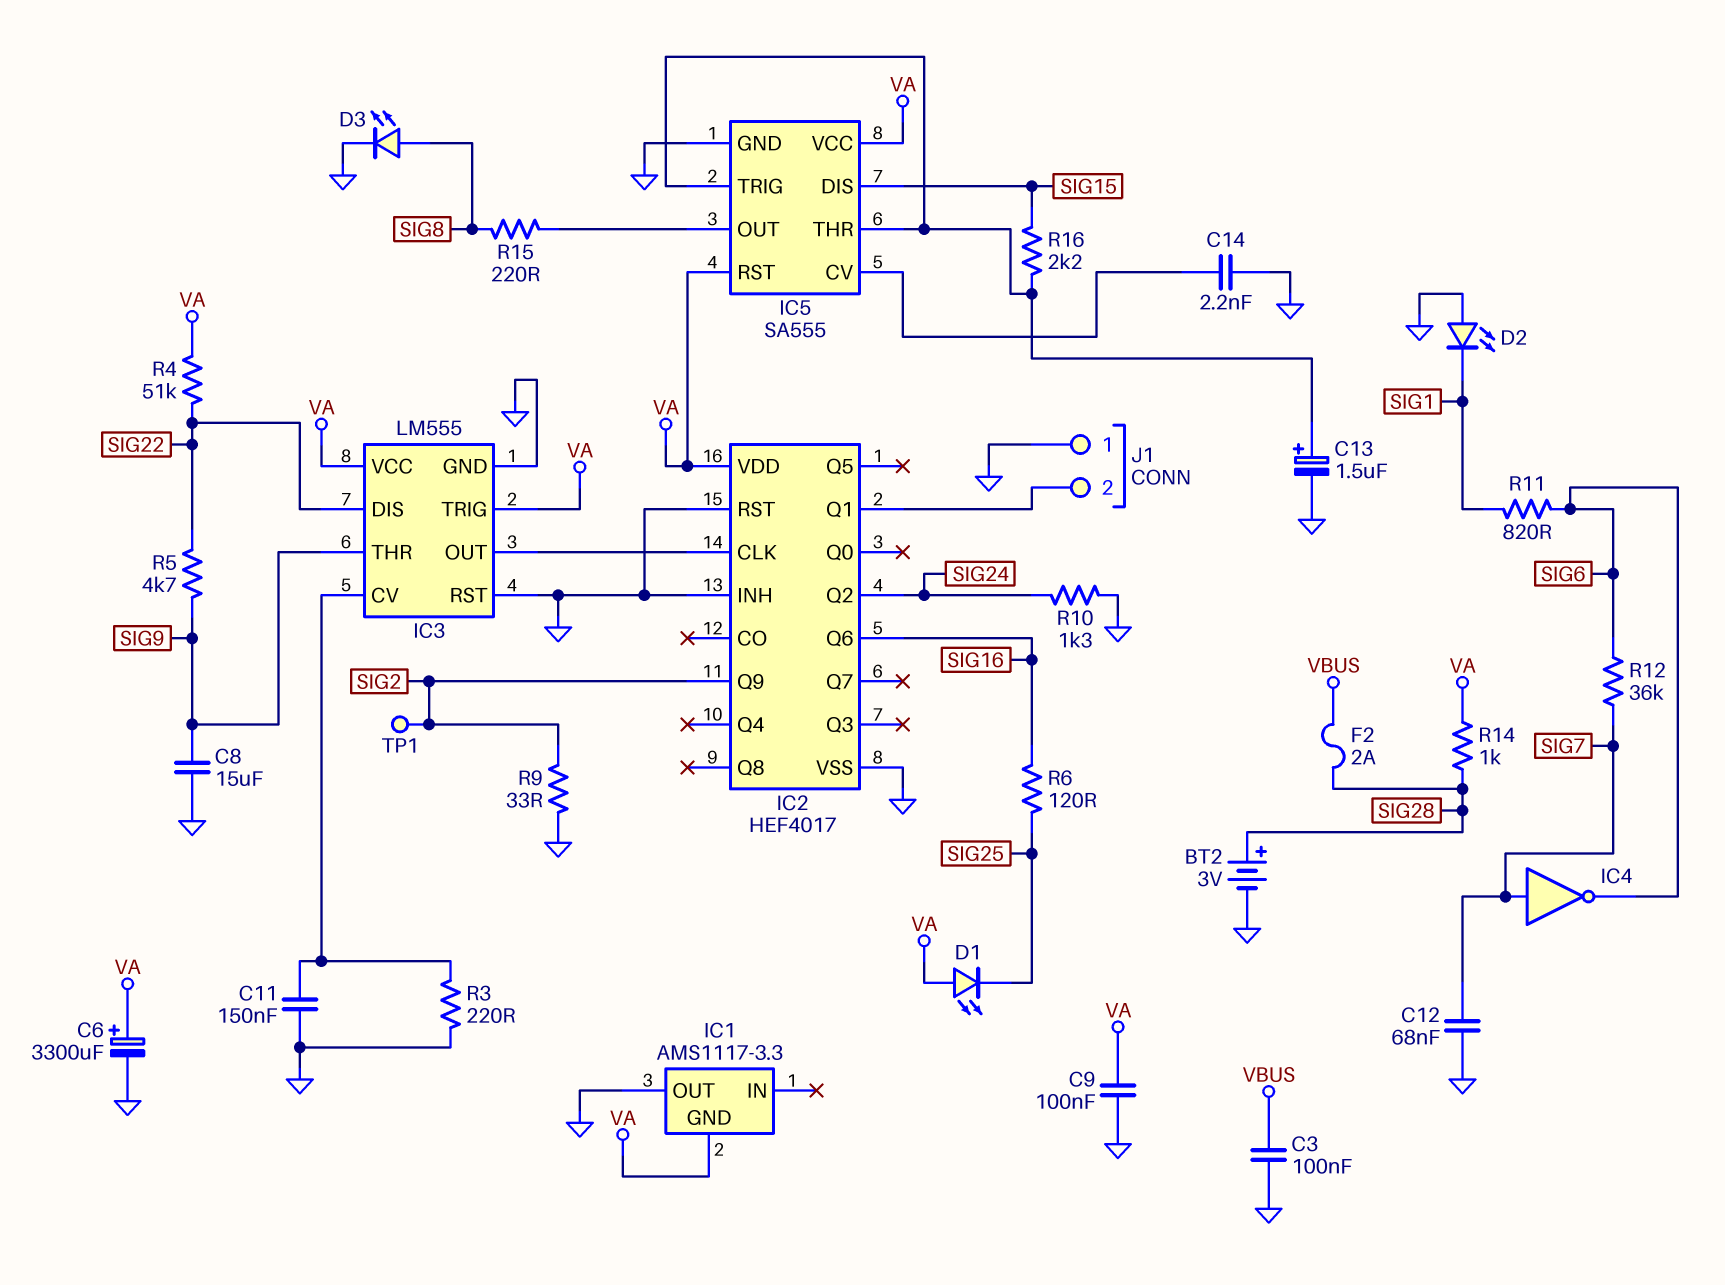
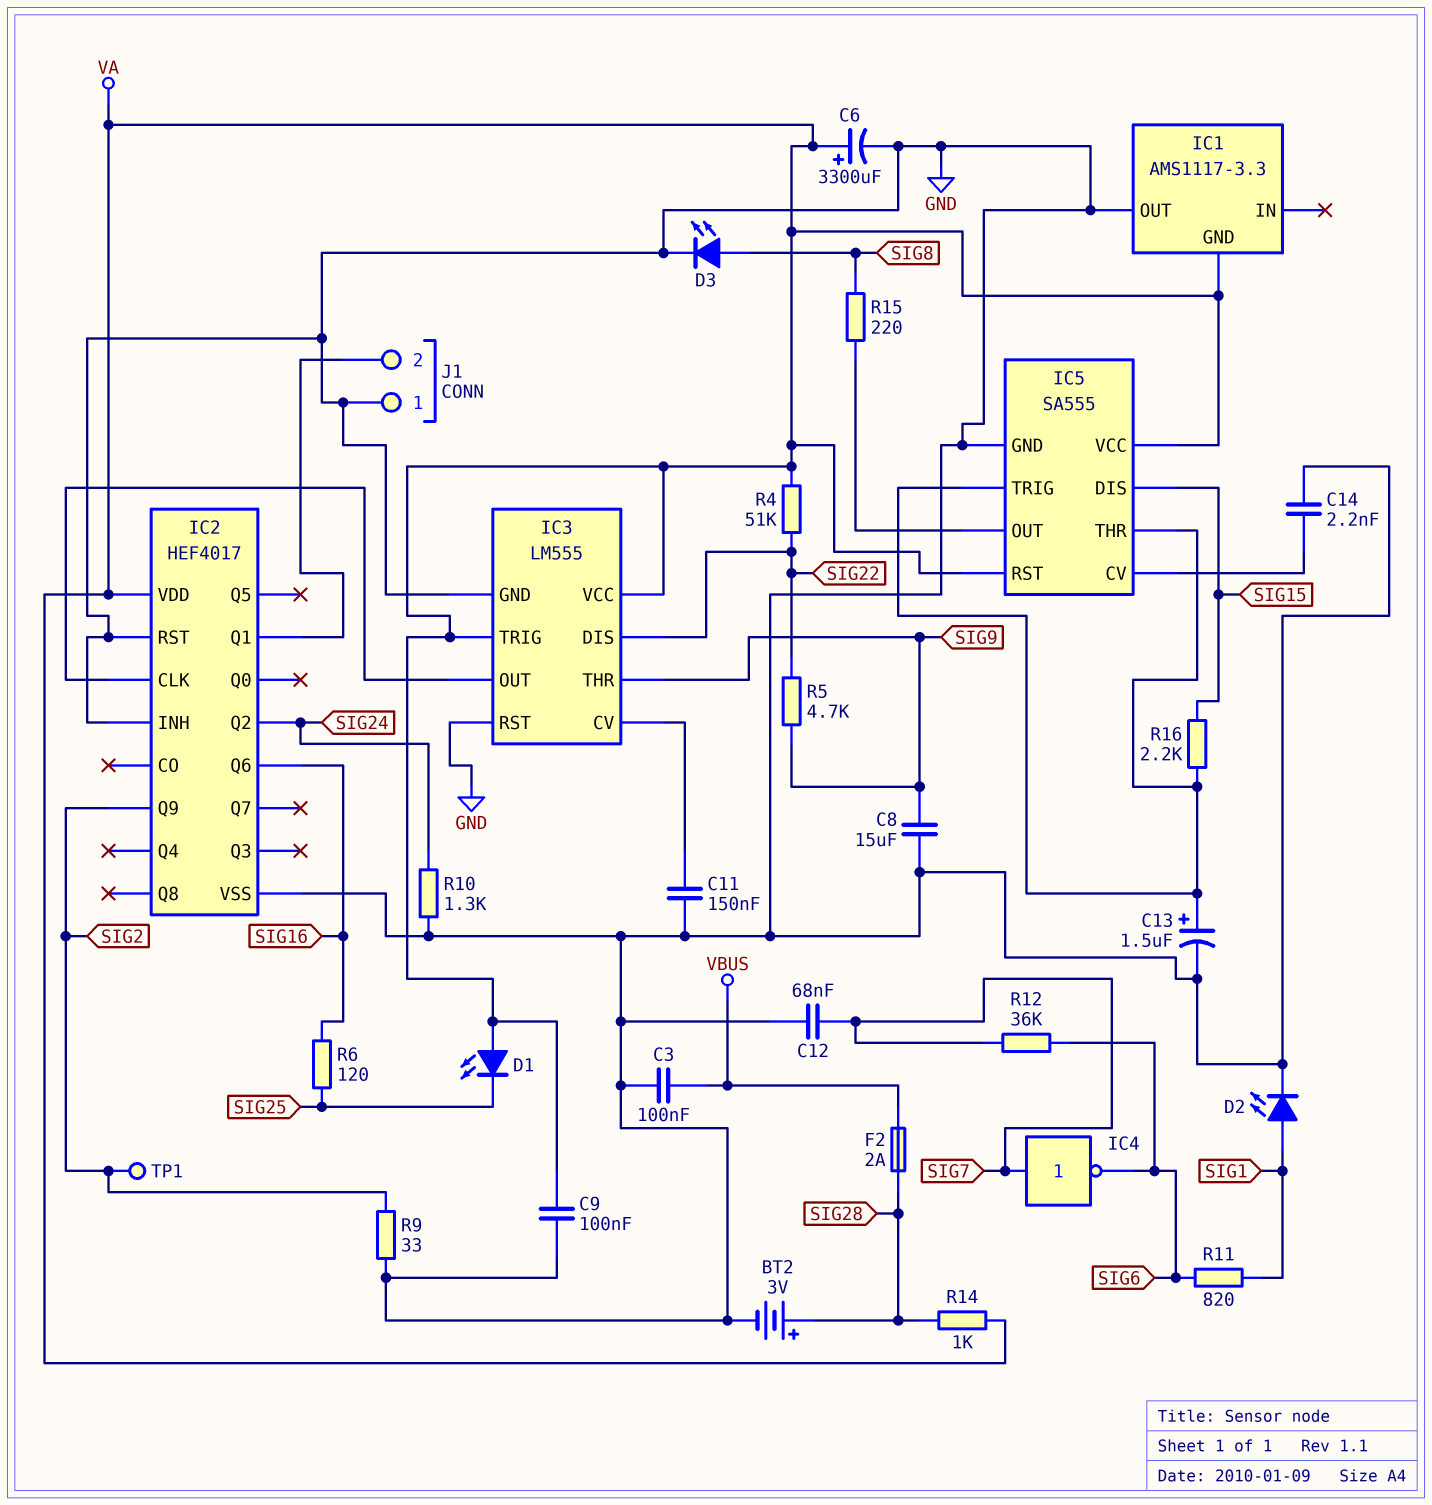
D2: LED (A GND, K SIG1) -> LED (A SIG1, K GND)
R3: 220 (GND, IC3/CV) -> none

